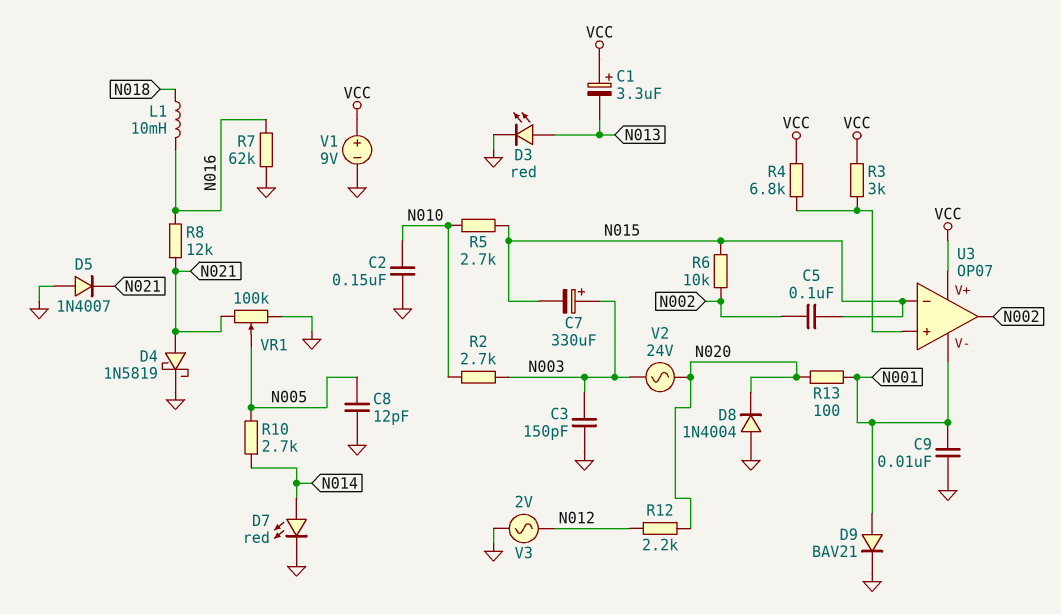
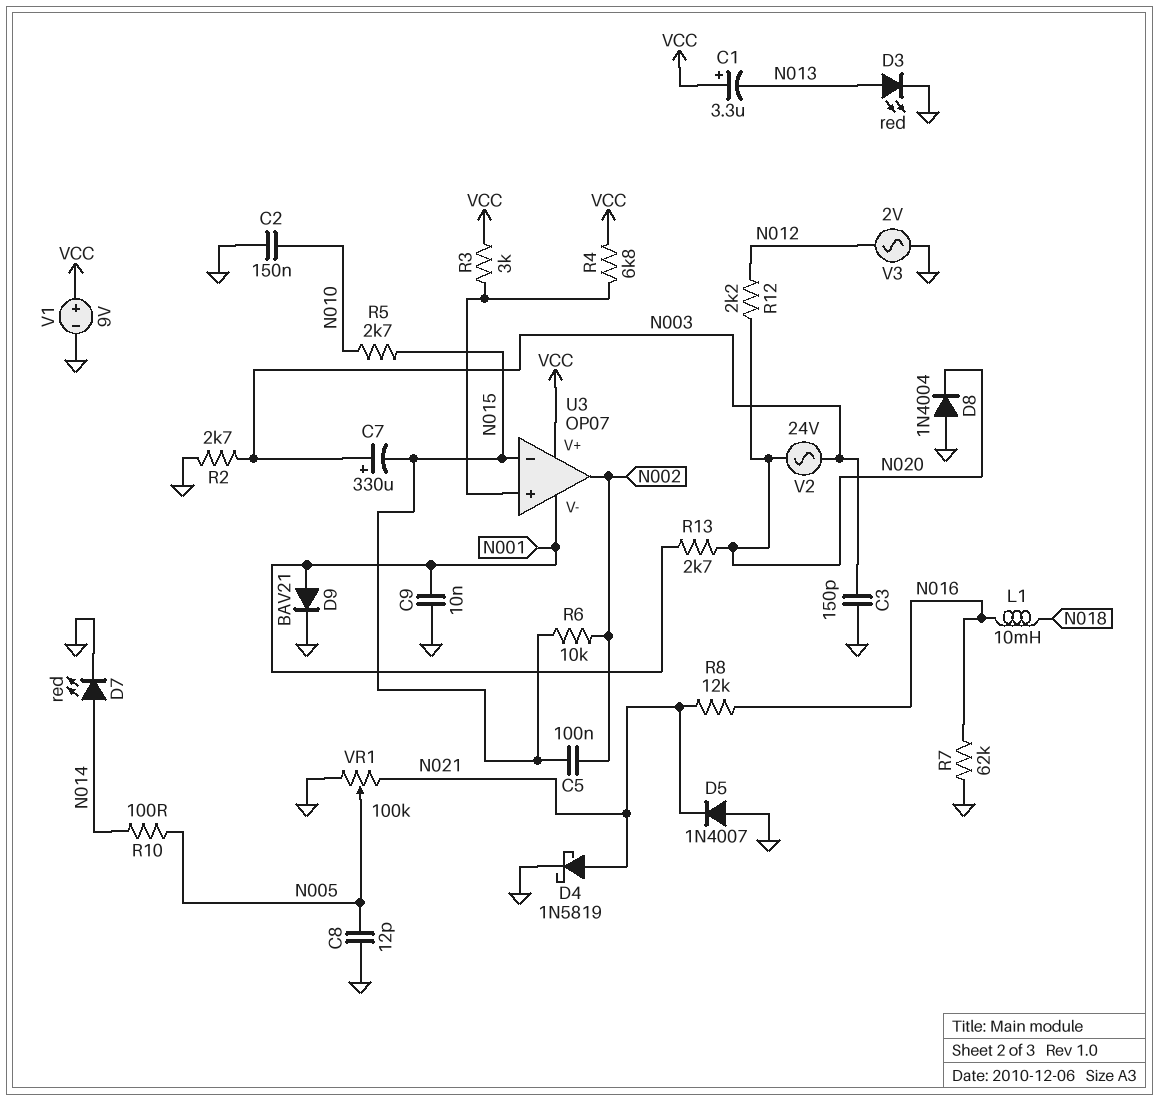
R2: 2.7k (N003, N010) -> 2.7k (GND, N003)
R10: 2.7k (N005, N014) -> 100 (N005, N014)
R13: 100 (N001, N020) -> 2.7k (N001, N020)

